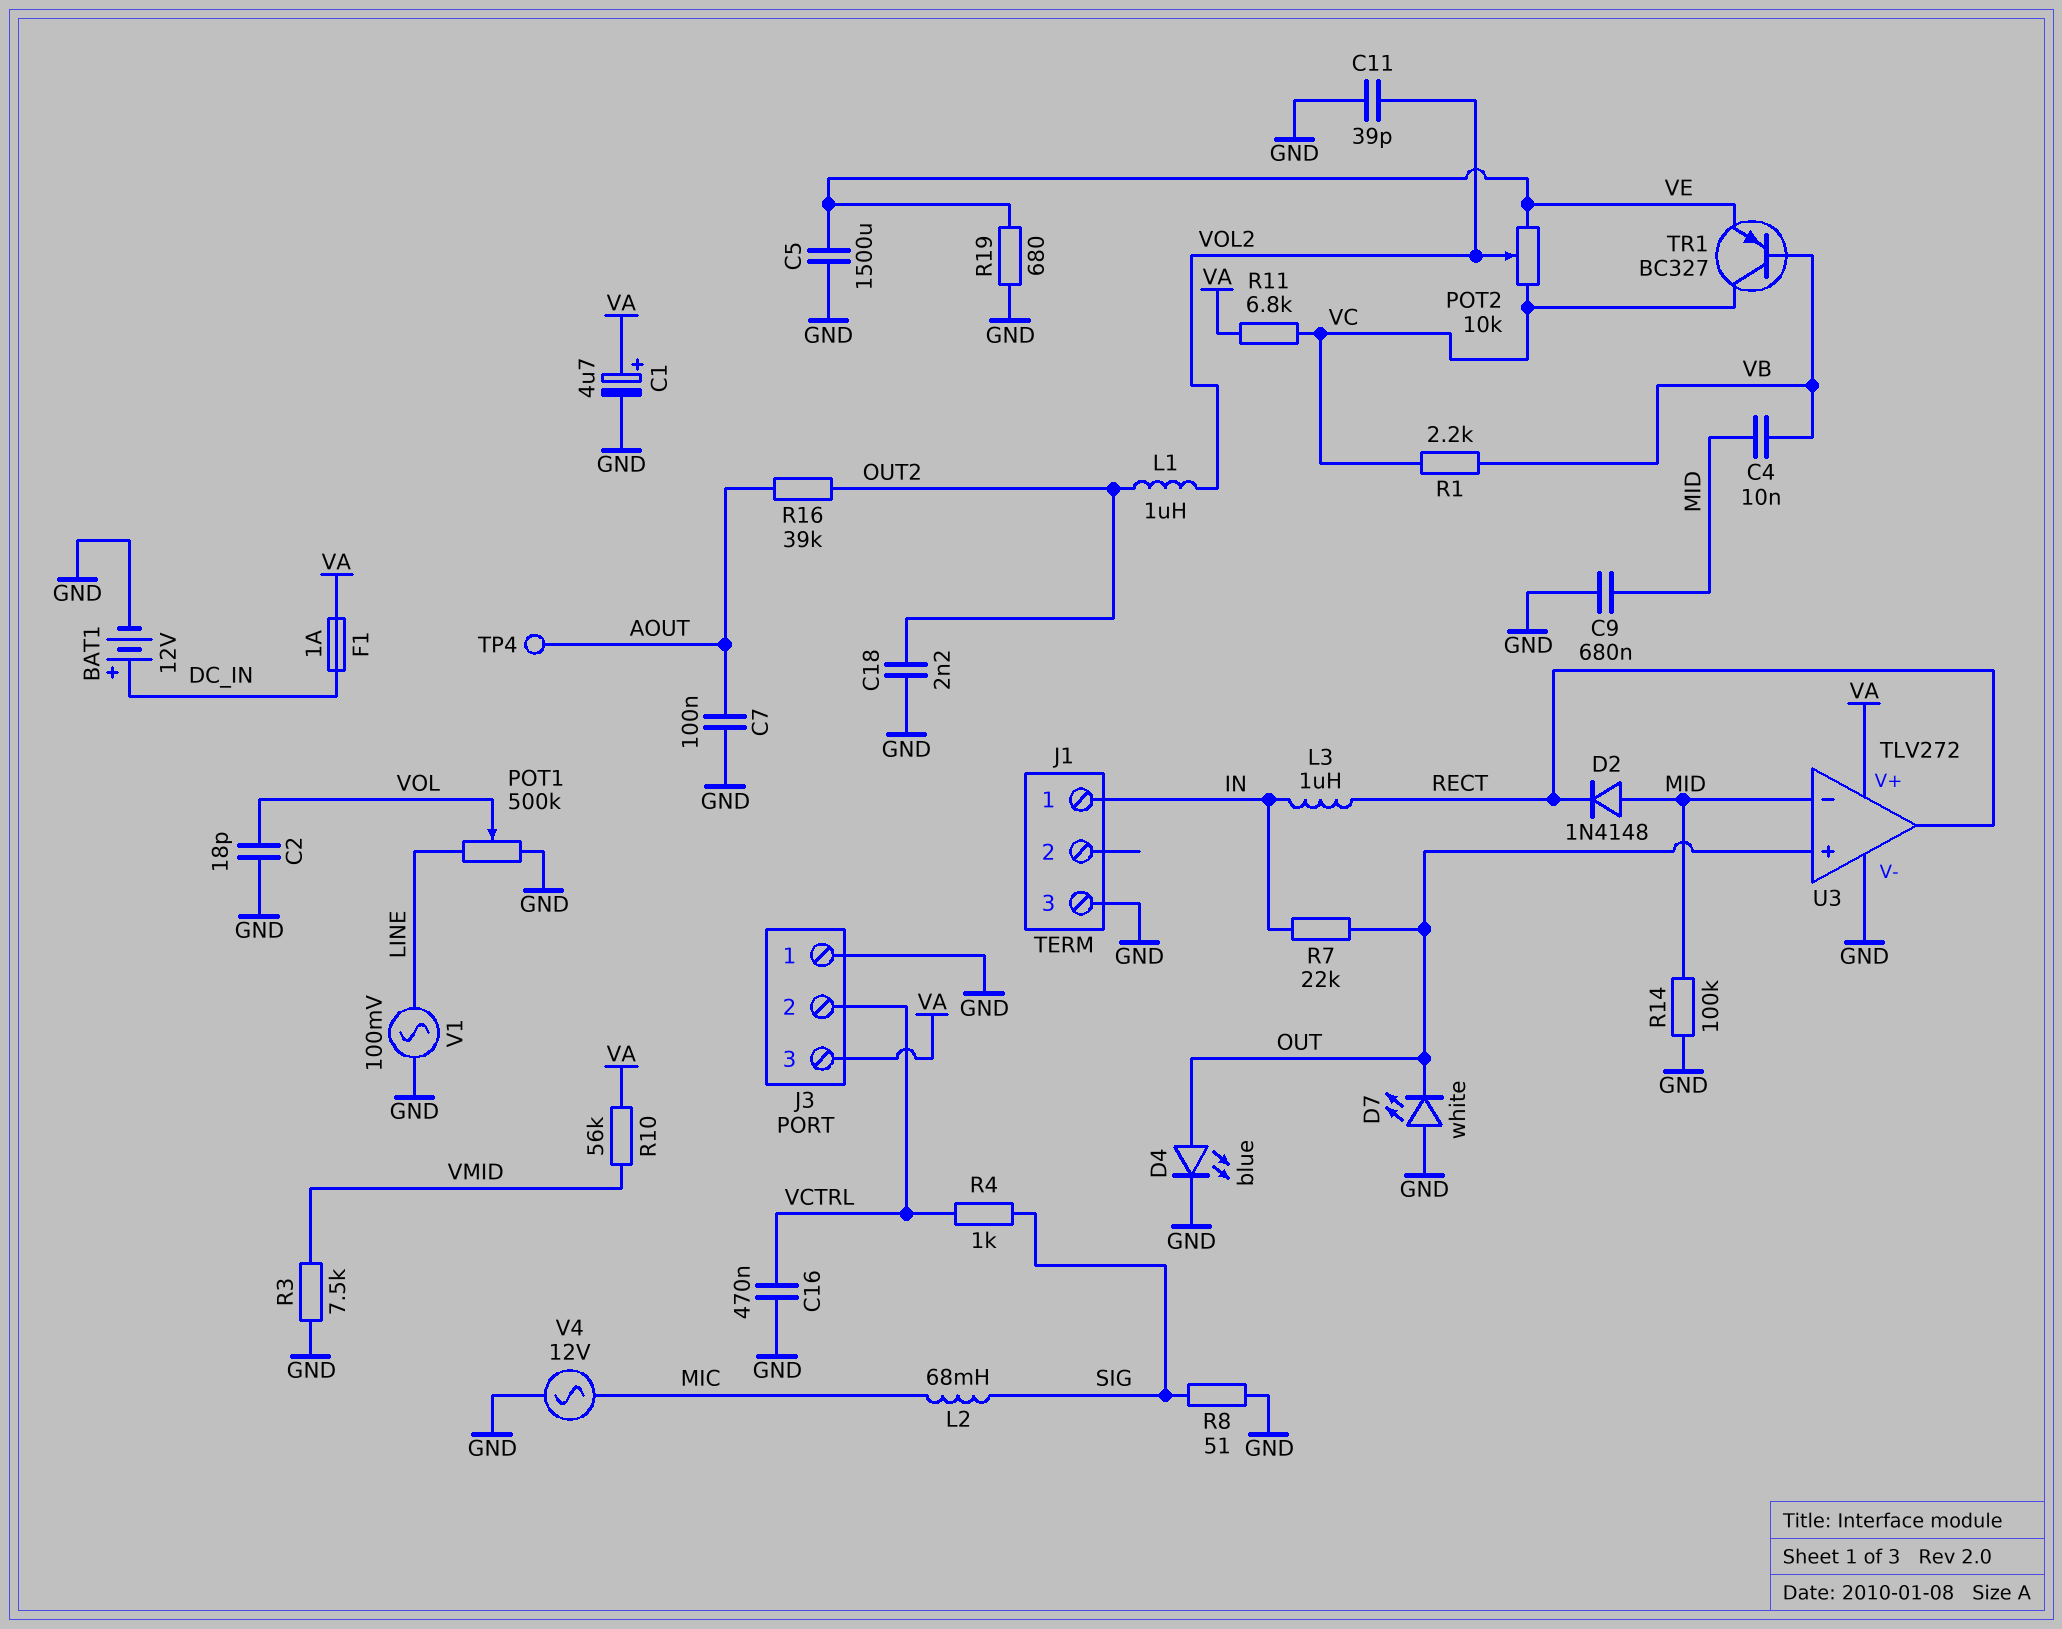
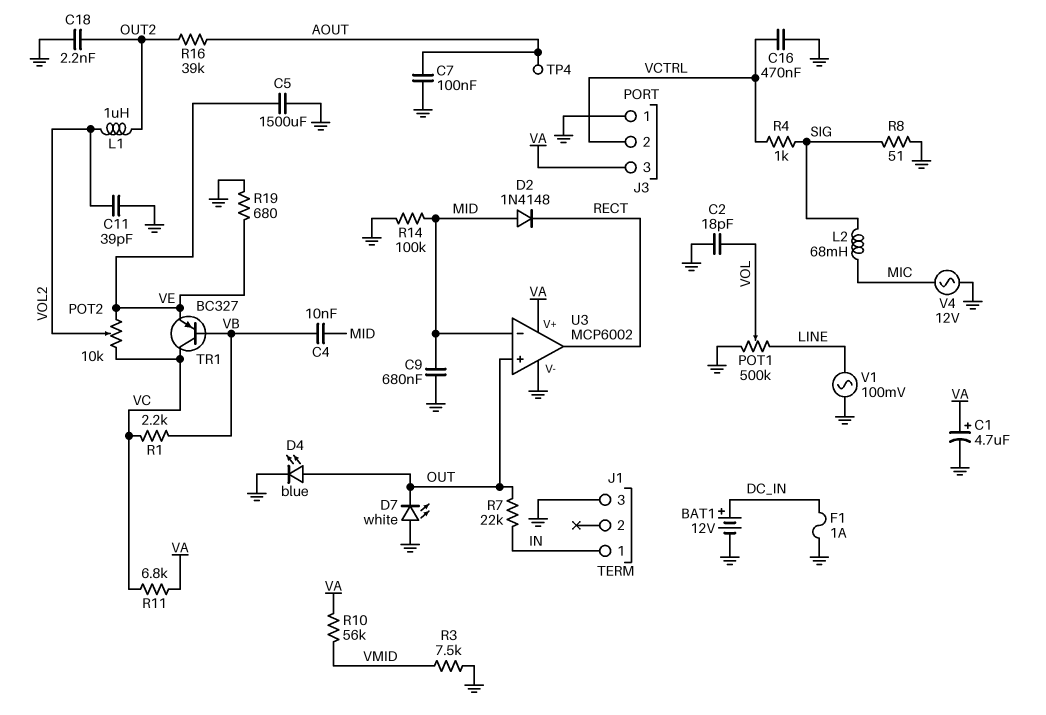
F1: 1A (DC_IN, VA) -> 1A (DC_IN, GND)
L3: 1uH (IN, RECT) -> none
U3: TLV272 -> MCP6002

